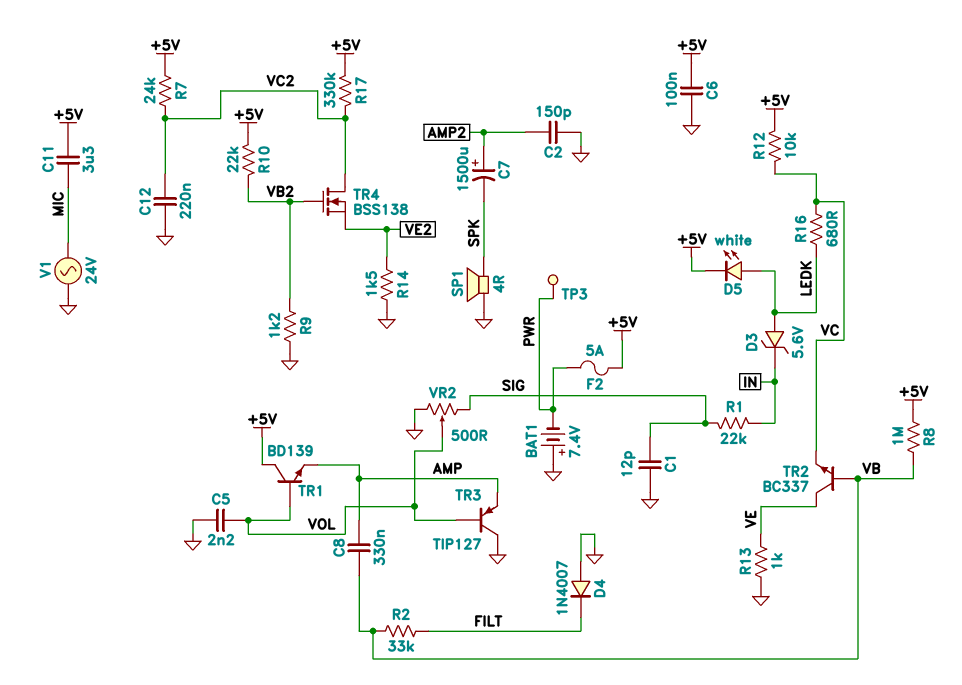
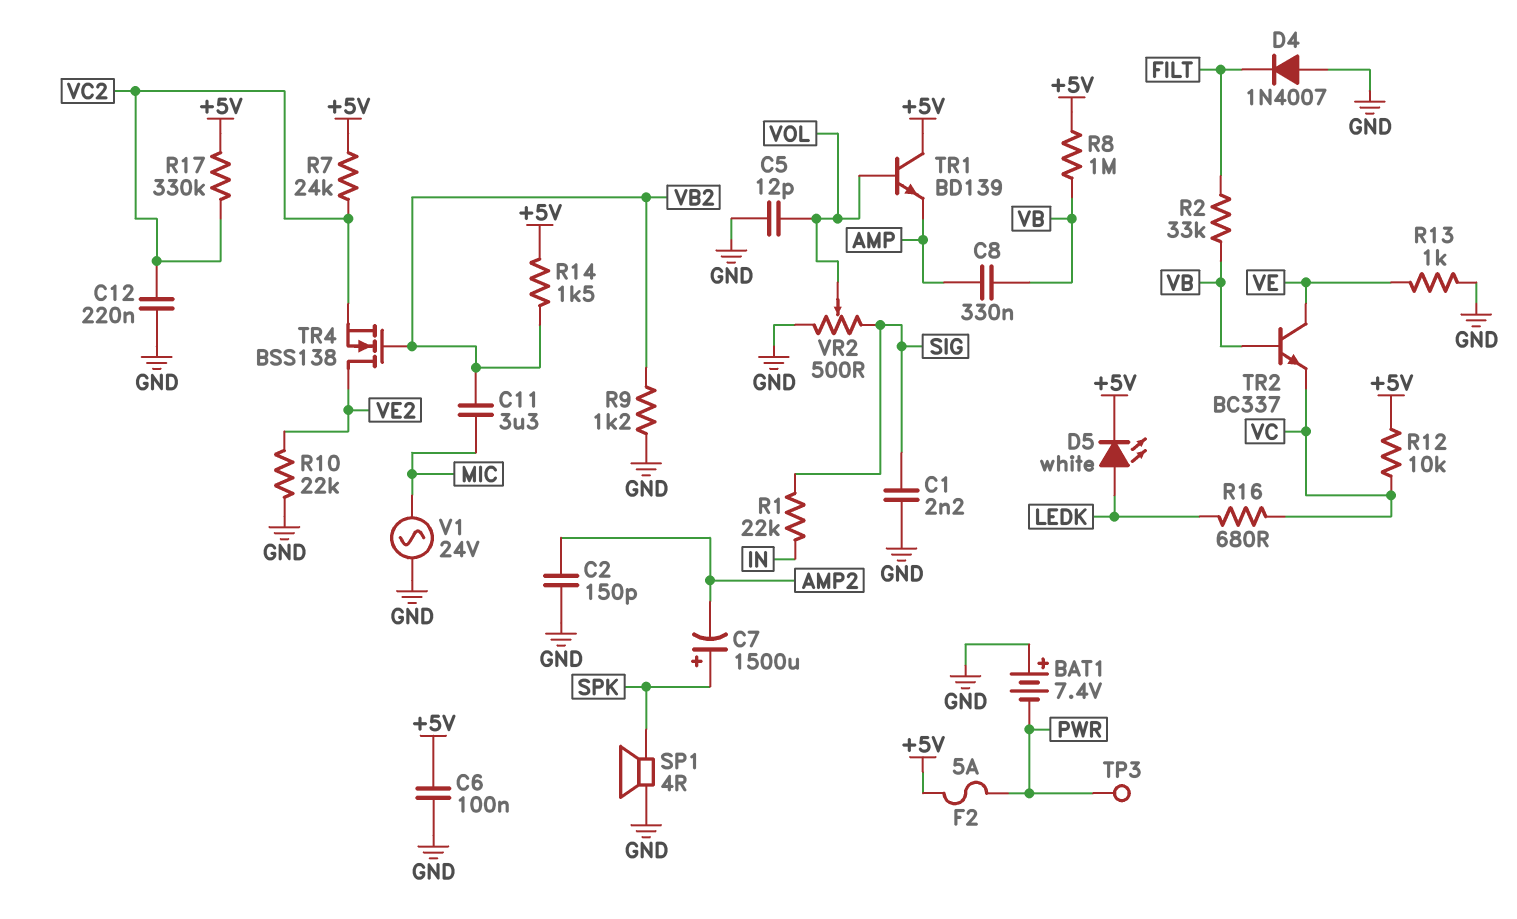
C1: 12pF (GND, SIG) -> 2.2nF (GND, SIG)
C5: 2.2nF (GND, VOL) -> 12pF (GND, VOL)
C7: 1500uF (plus AMP2, minus SPK) -> 1500uF (plus SPK, minus AMP2)
C11: 3.3uF (+5V, MIC) -> 3.3uF (MIC, VB2)
D3: zener 5.6V (A LEDK, K IN) -> none
R10: 22k (+5V, VB2) -> 22k (GND, VE2)
R14: 1.5k (GND, VE2) -> 1.5k (+5V, VB2)
TR3: PNP TIP127 (B VOL, C GND, E AMP) -> none
TR4: NMOS BSS138 (G VB2, D VC2, S VE2) -> NMOS BSS138 (G VB2, D VE2, S VC2)

